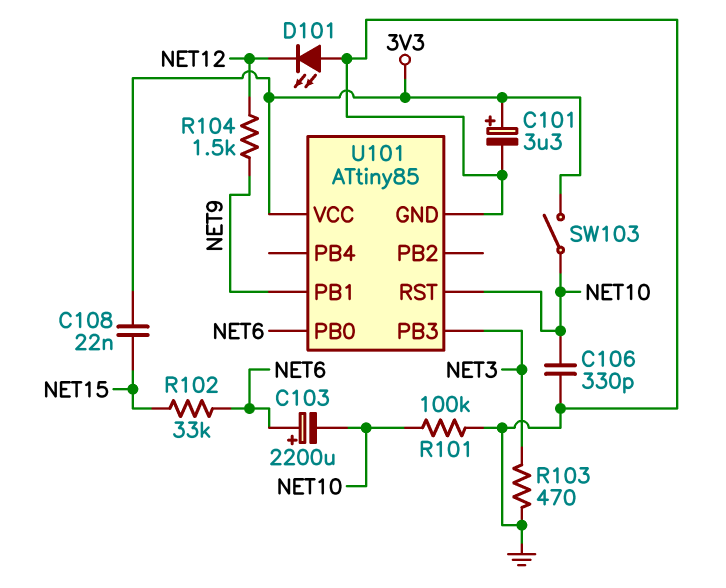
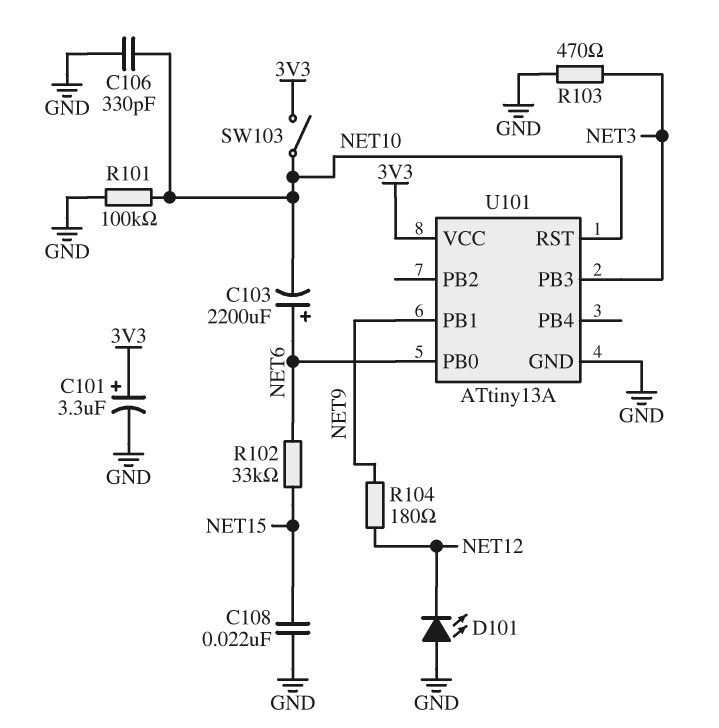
C108: 22nF (3V3, NET15) -> 22nF (GND, NET15)
R104: 1.5k (NET9, NET12) -> 180 (NET9, NET12)
U101: ATtiny85 -> ATtiny13A

